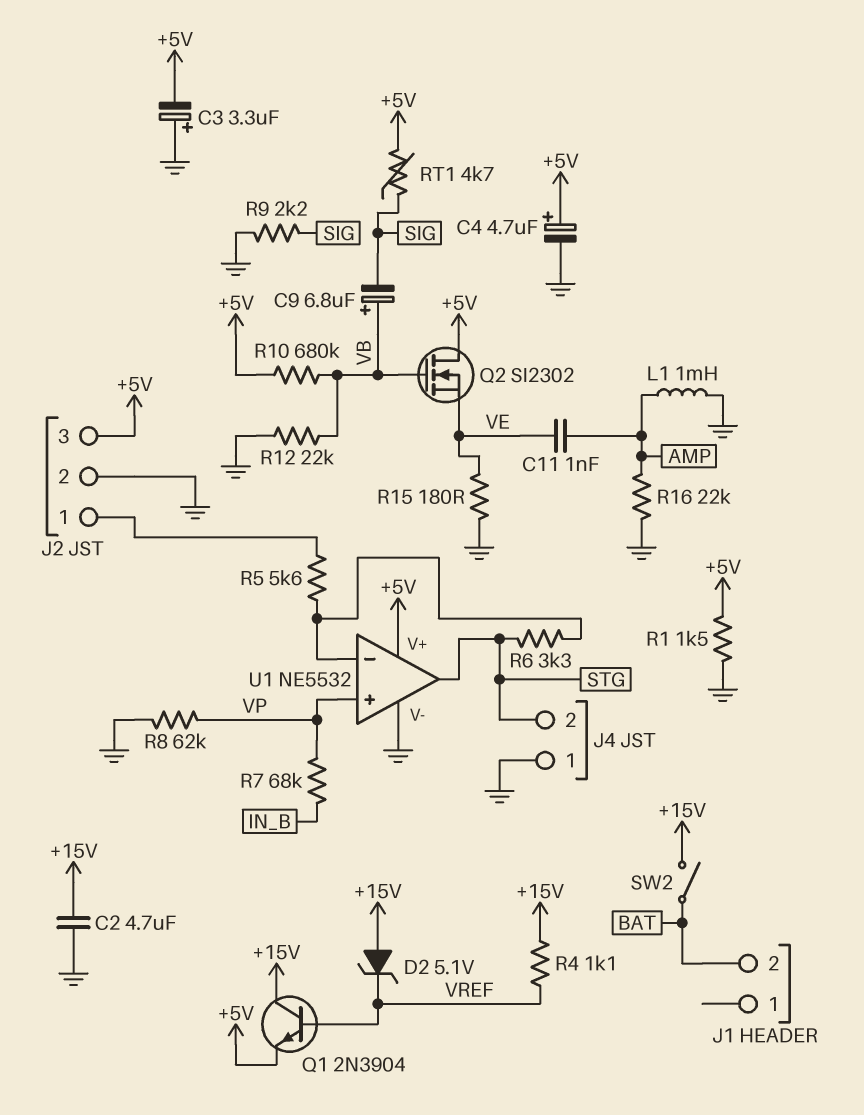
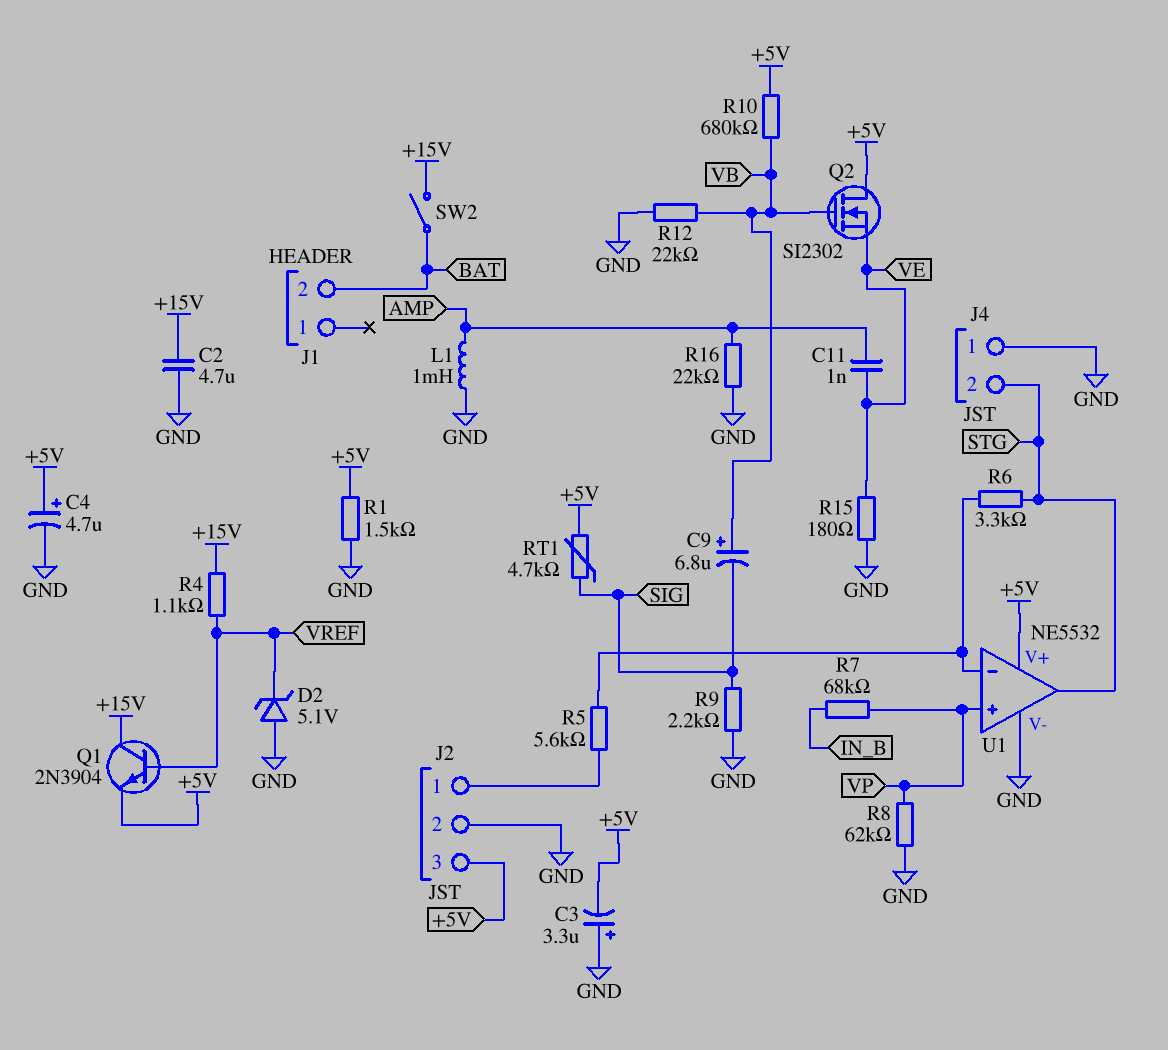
D2: zener 5.1V (A +15V, K VREF) -> zener 5.1V (A GND, K VREF)

